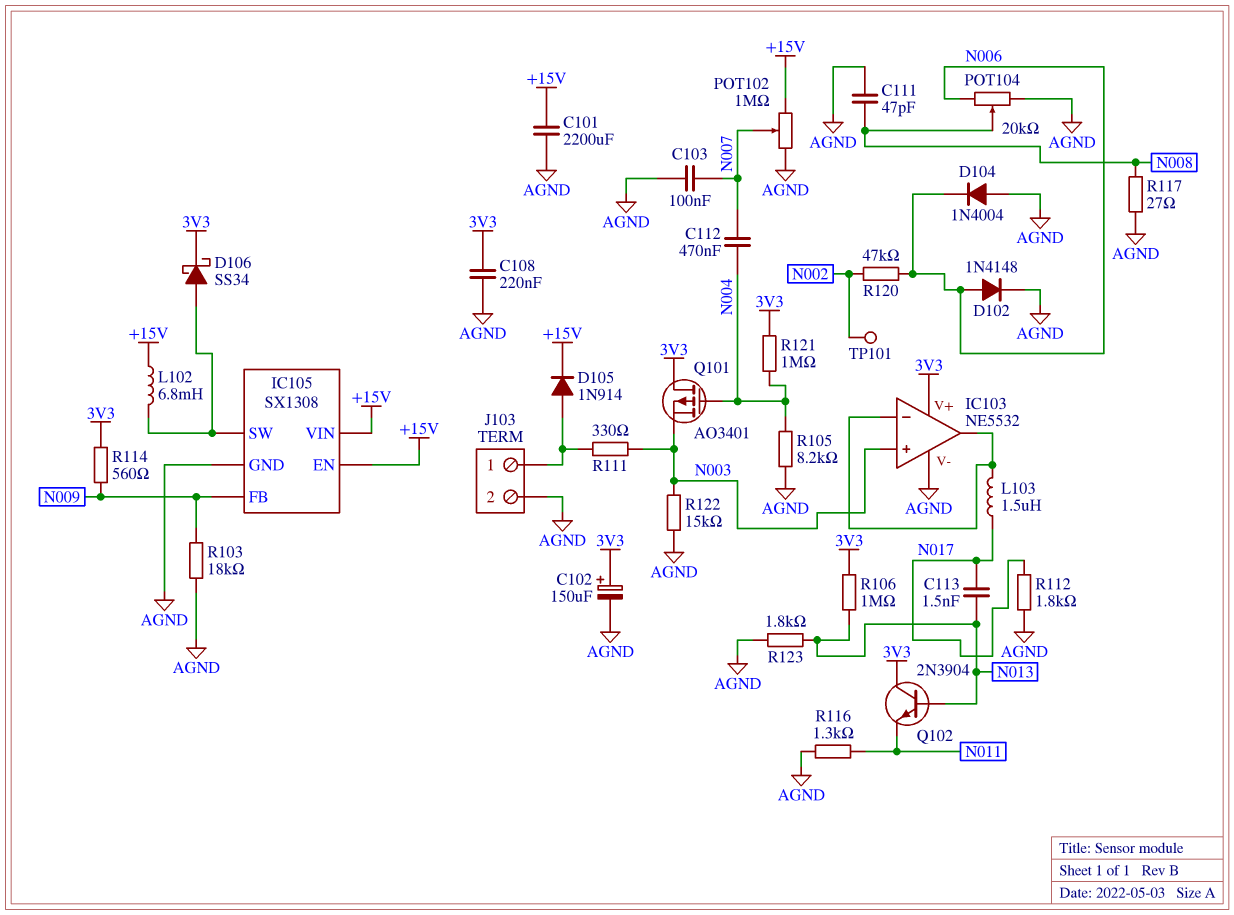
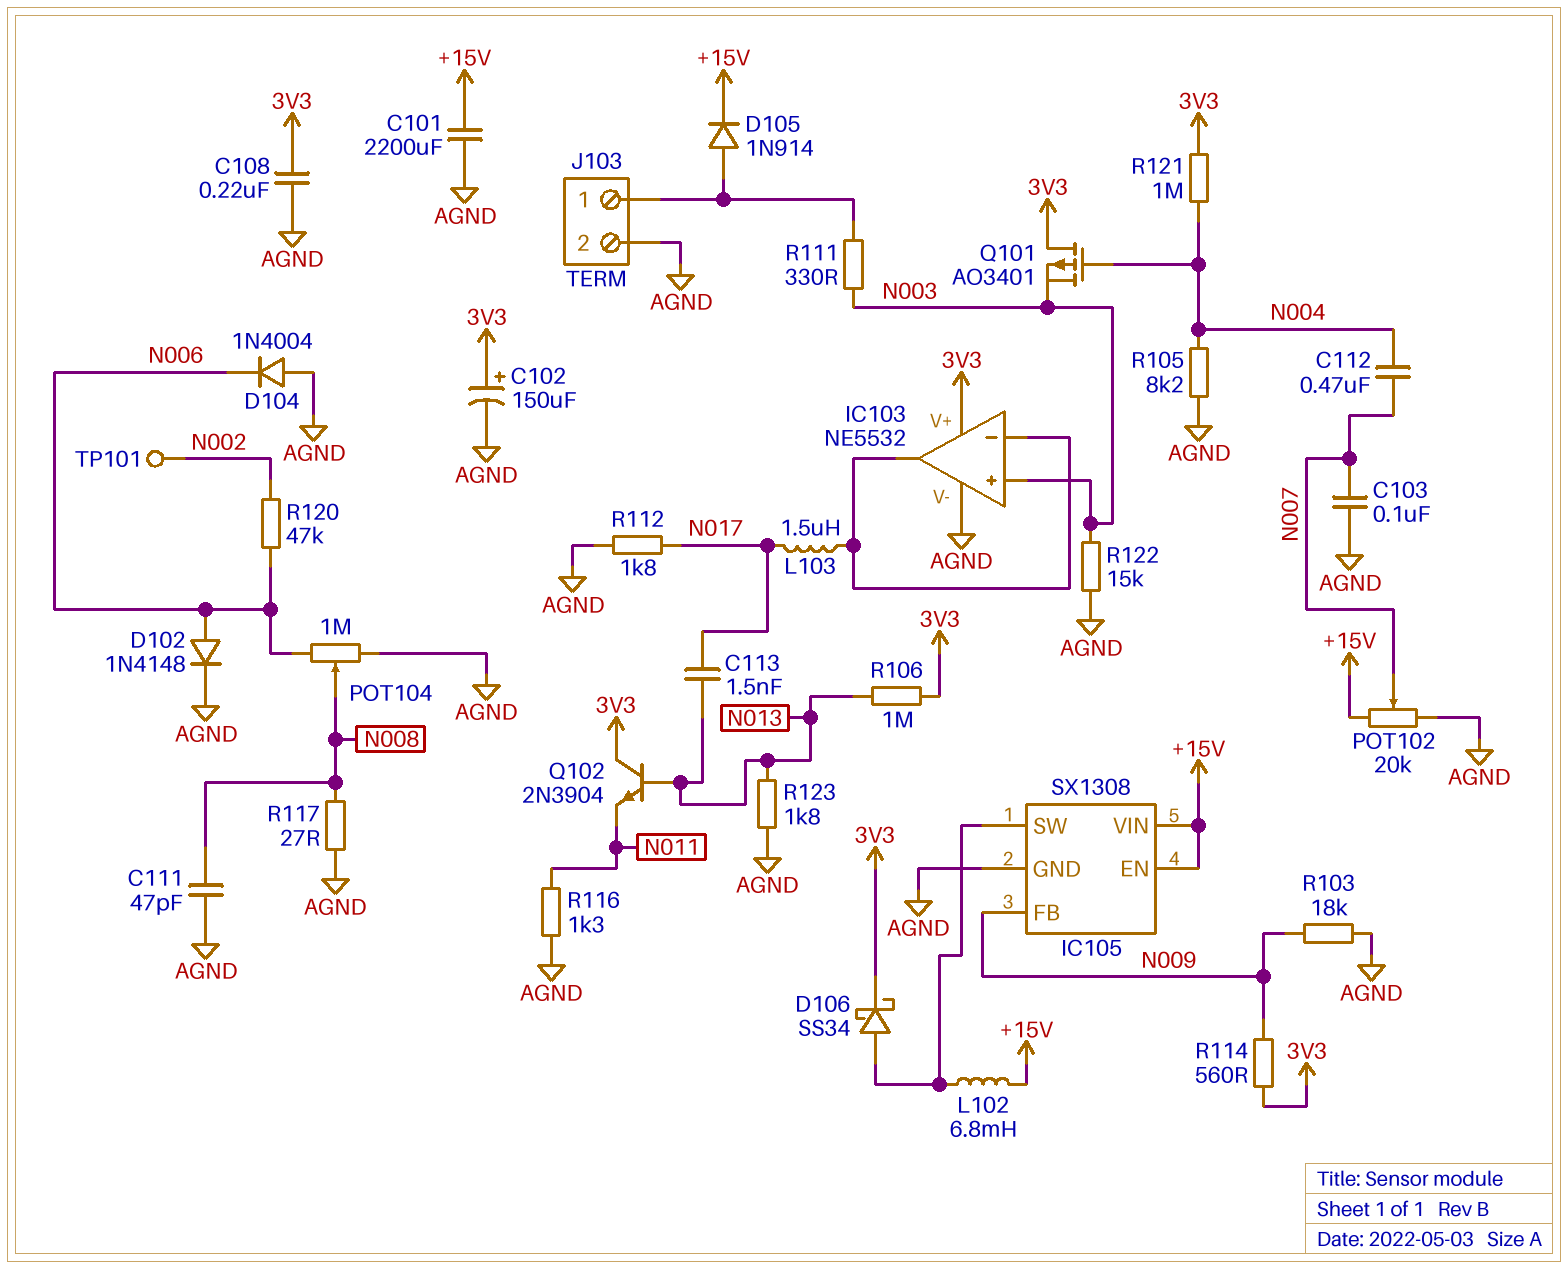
POT102: 1M (+15V, AGND, wiper N007) -> 20k (+15V, AGND, wiper N007)
POT104: 20k (AGND, N006, wiper N008) -> 1M (AGND, N006, wiper N008)

